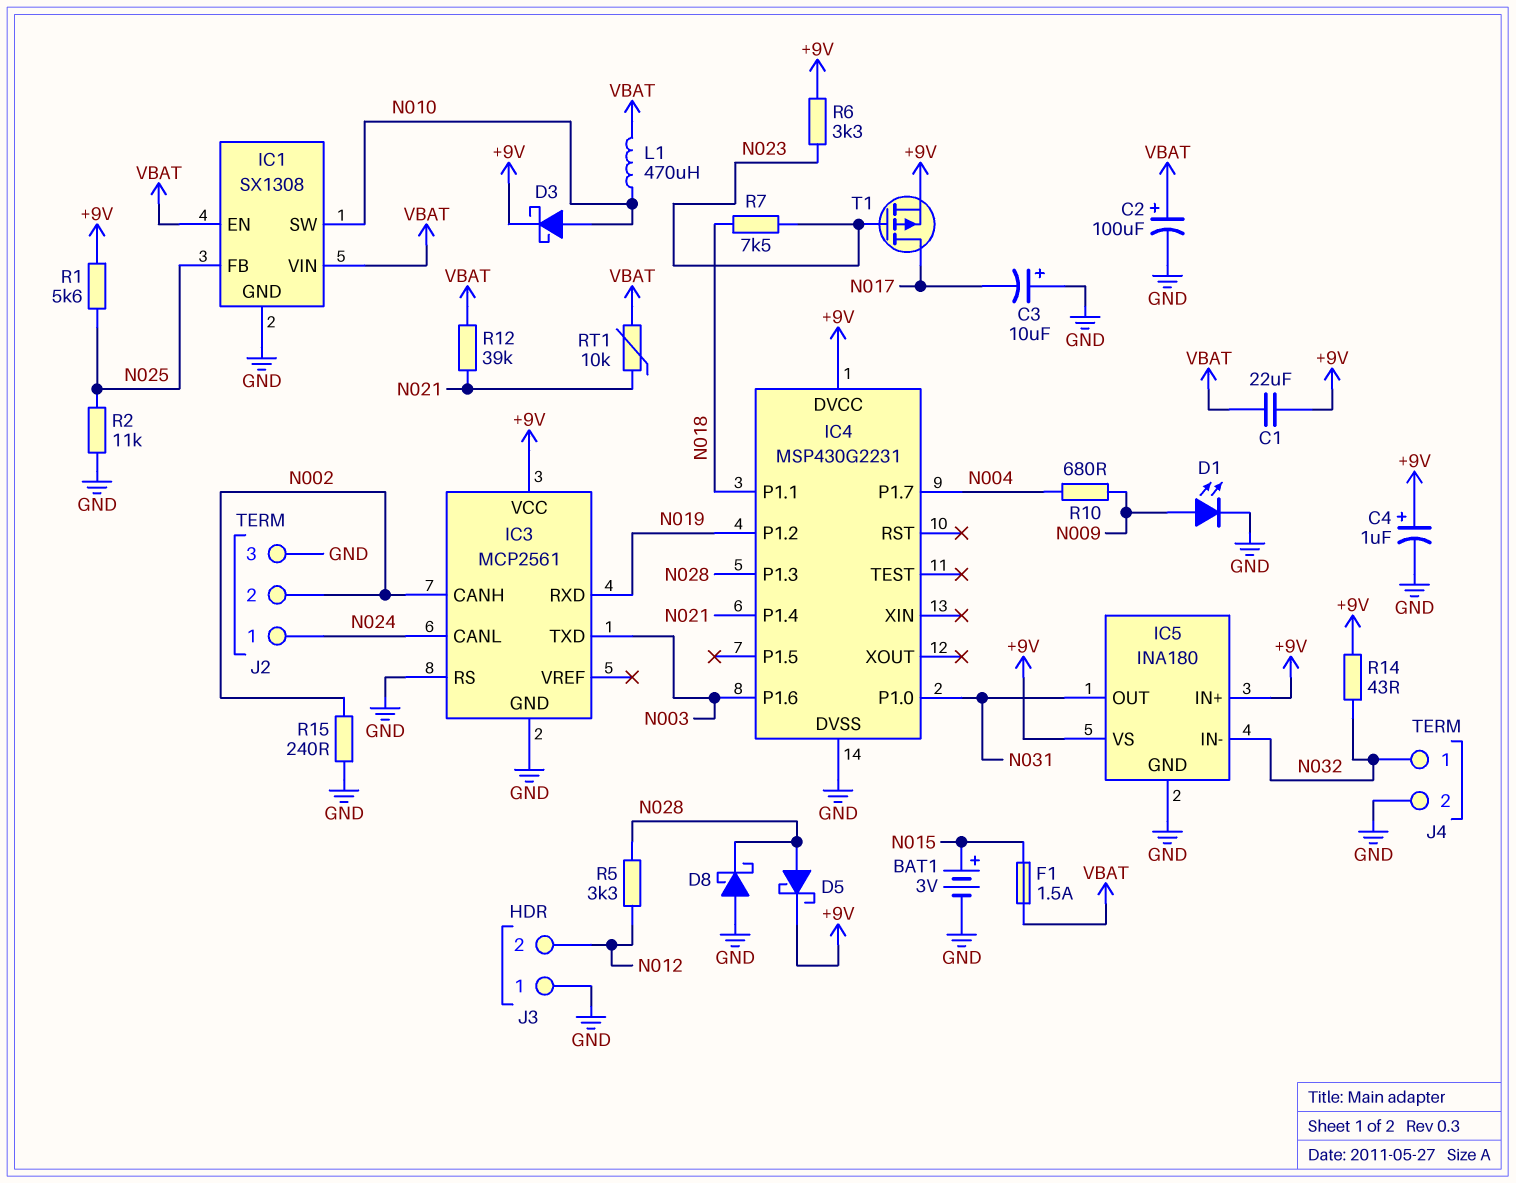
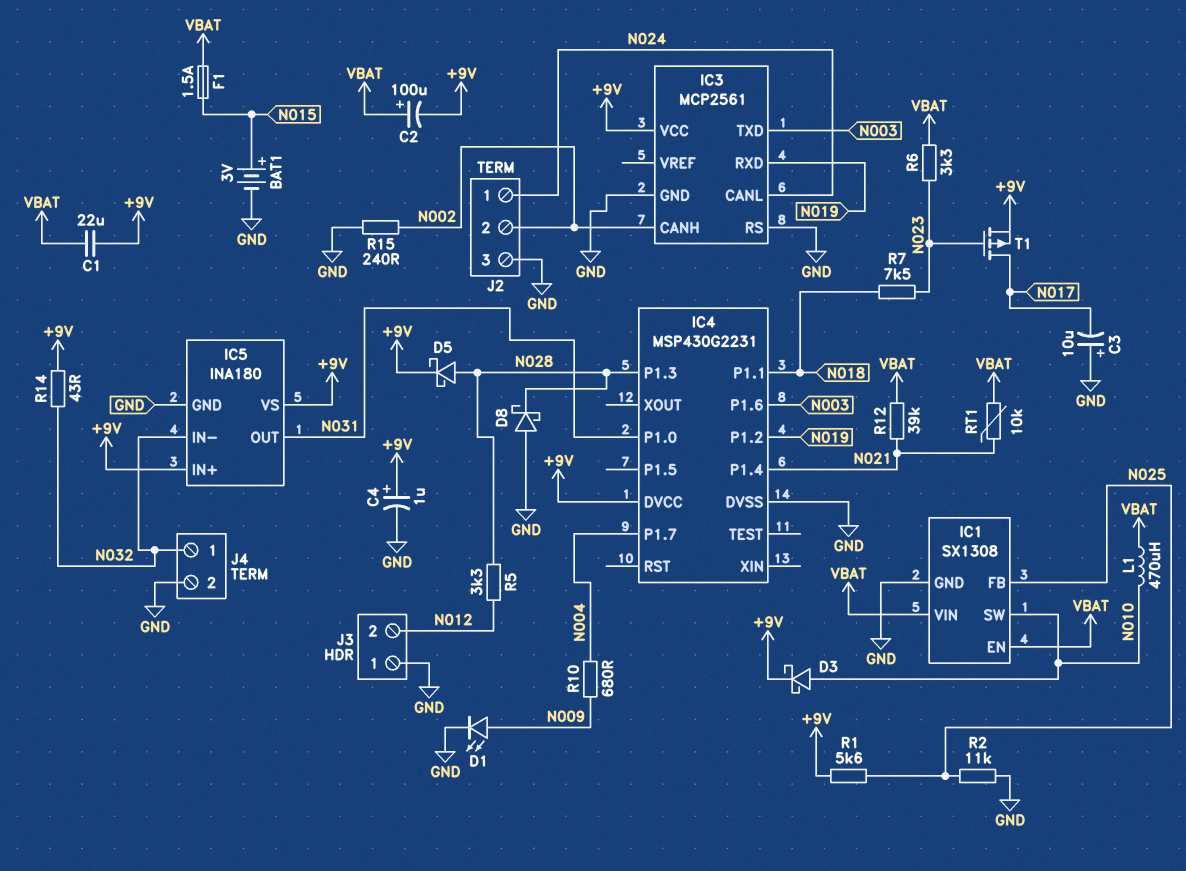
C2: 100uF (plus VBAT, minus GND) -> 100uF (plus VBAT, minus +9V)
R6: 3.3k (+9V, N023) -> 3.3k (N023, VBAT)

